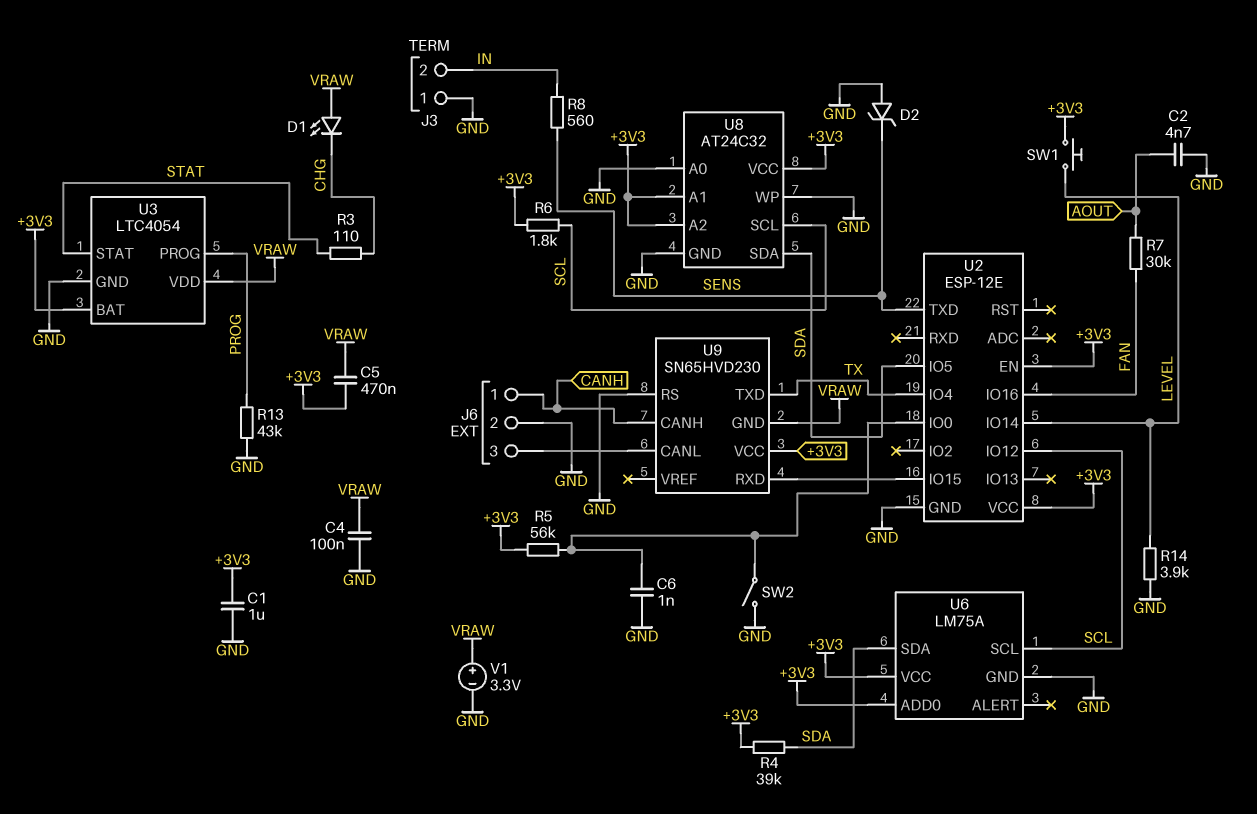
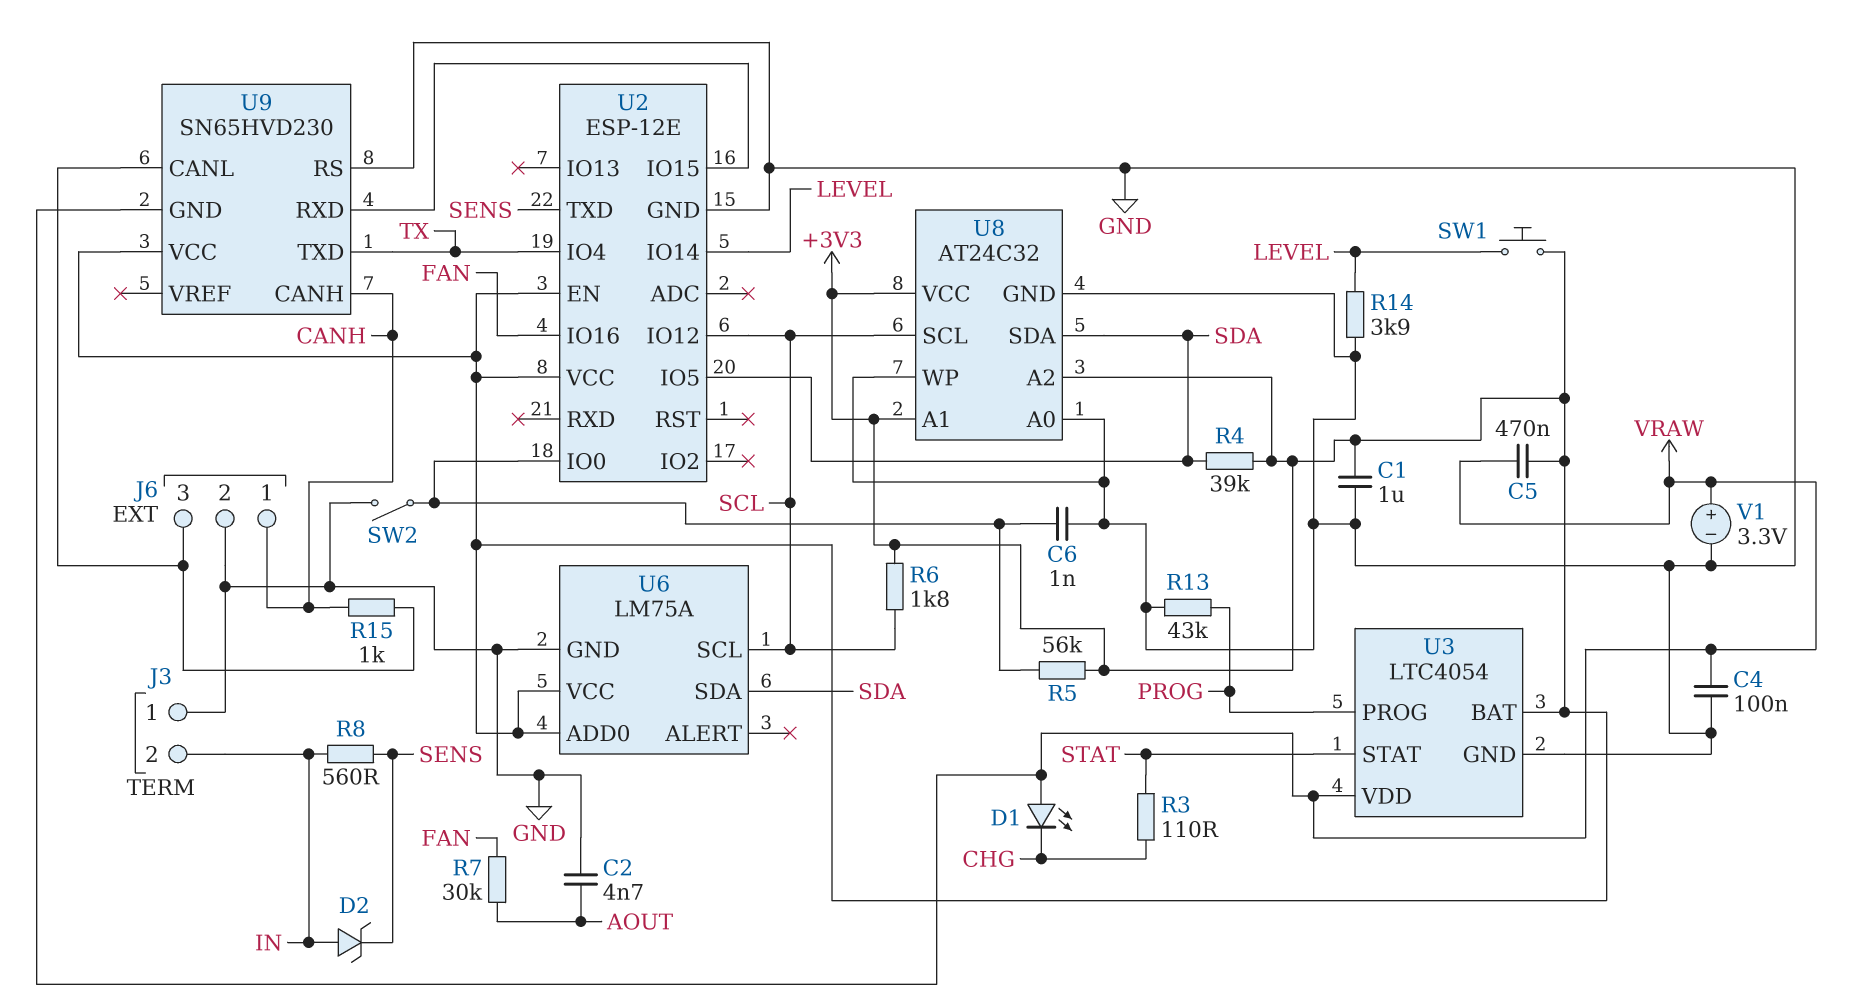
D2: zener (A GND, K SENS) -> zener (A IN, K SENS)
R15: none -> 1k (CANH, J6/3)

